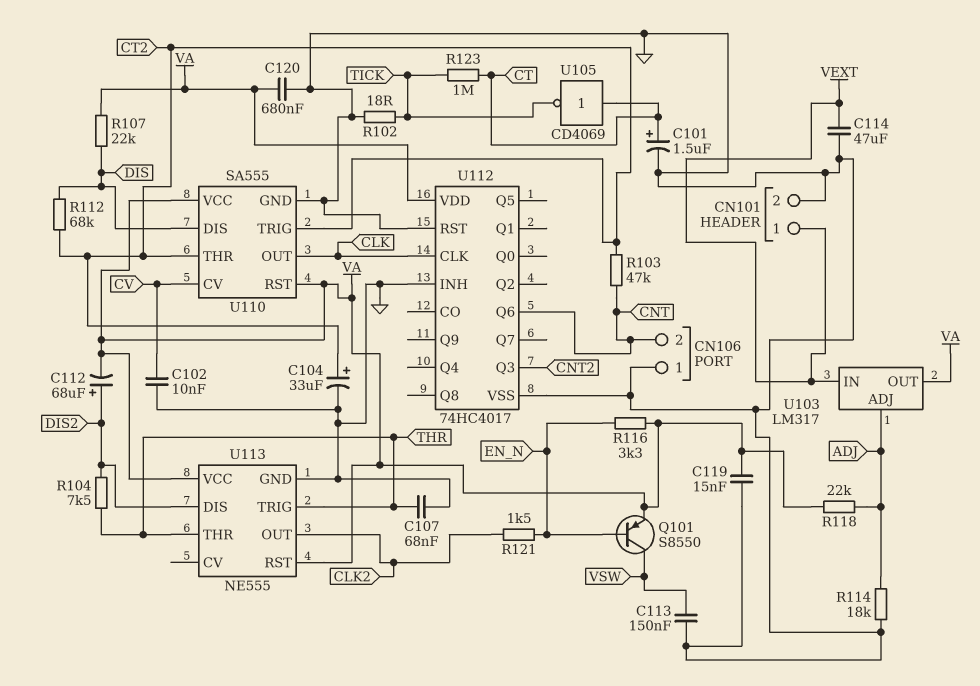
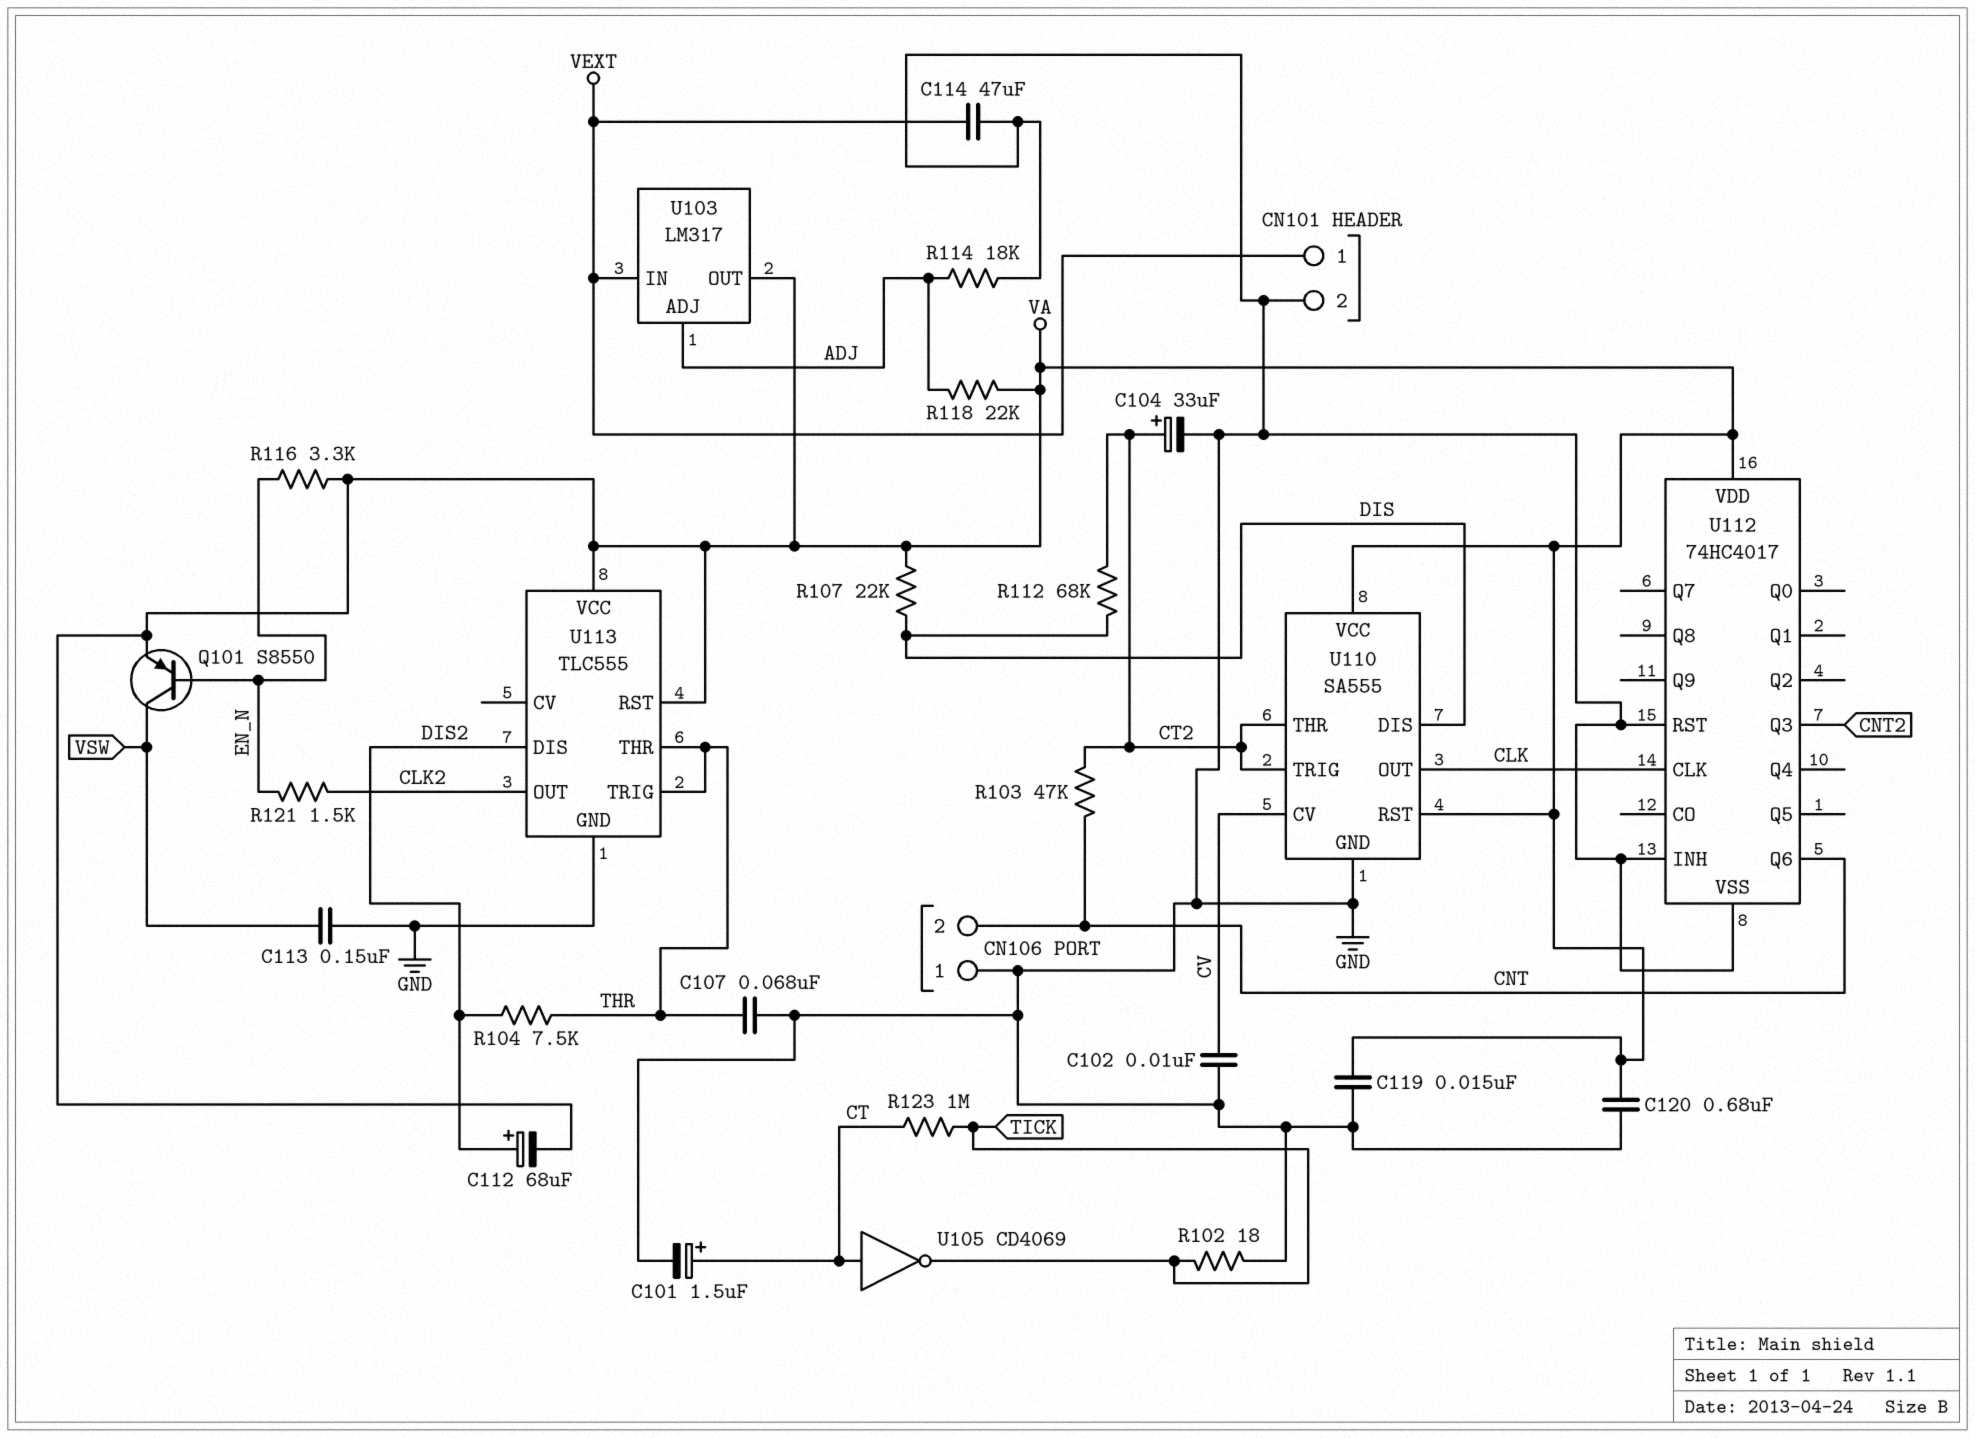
U113: NE555 -> TLC555

